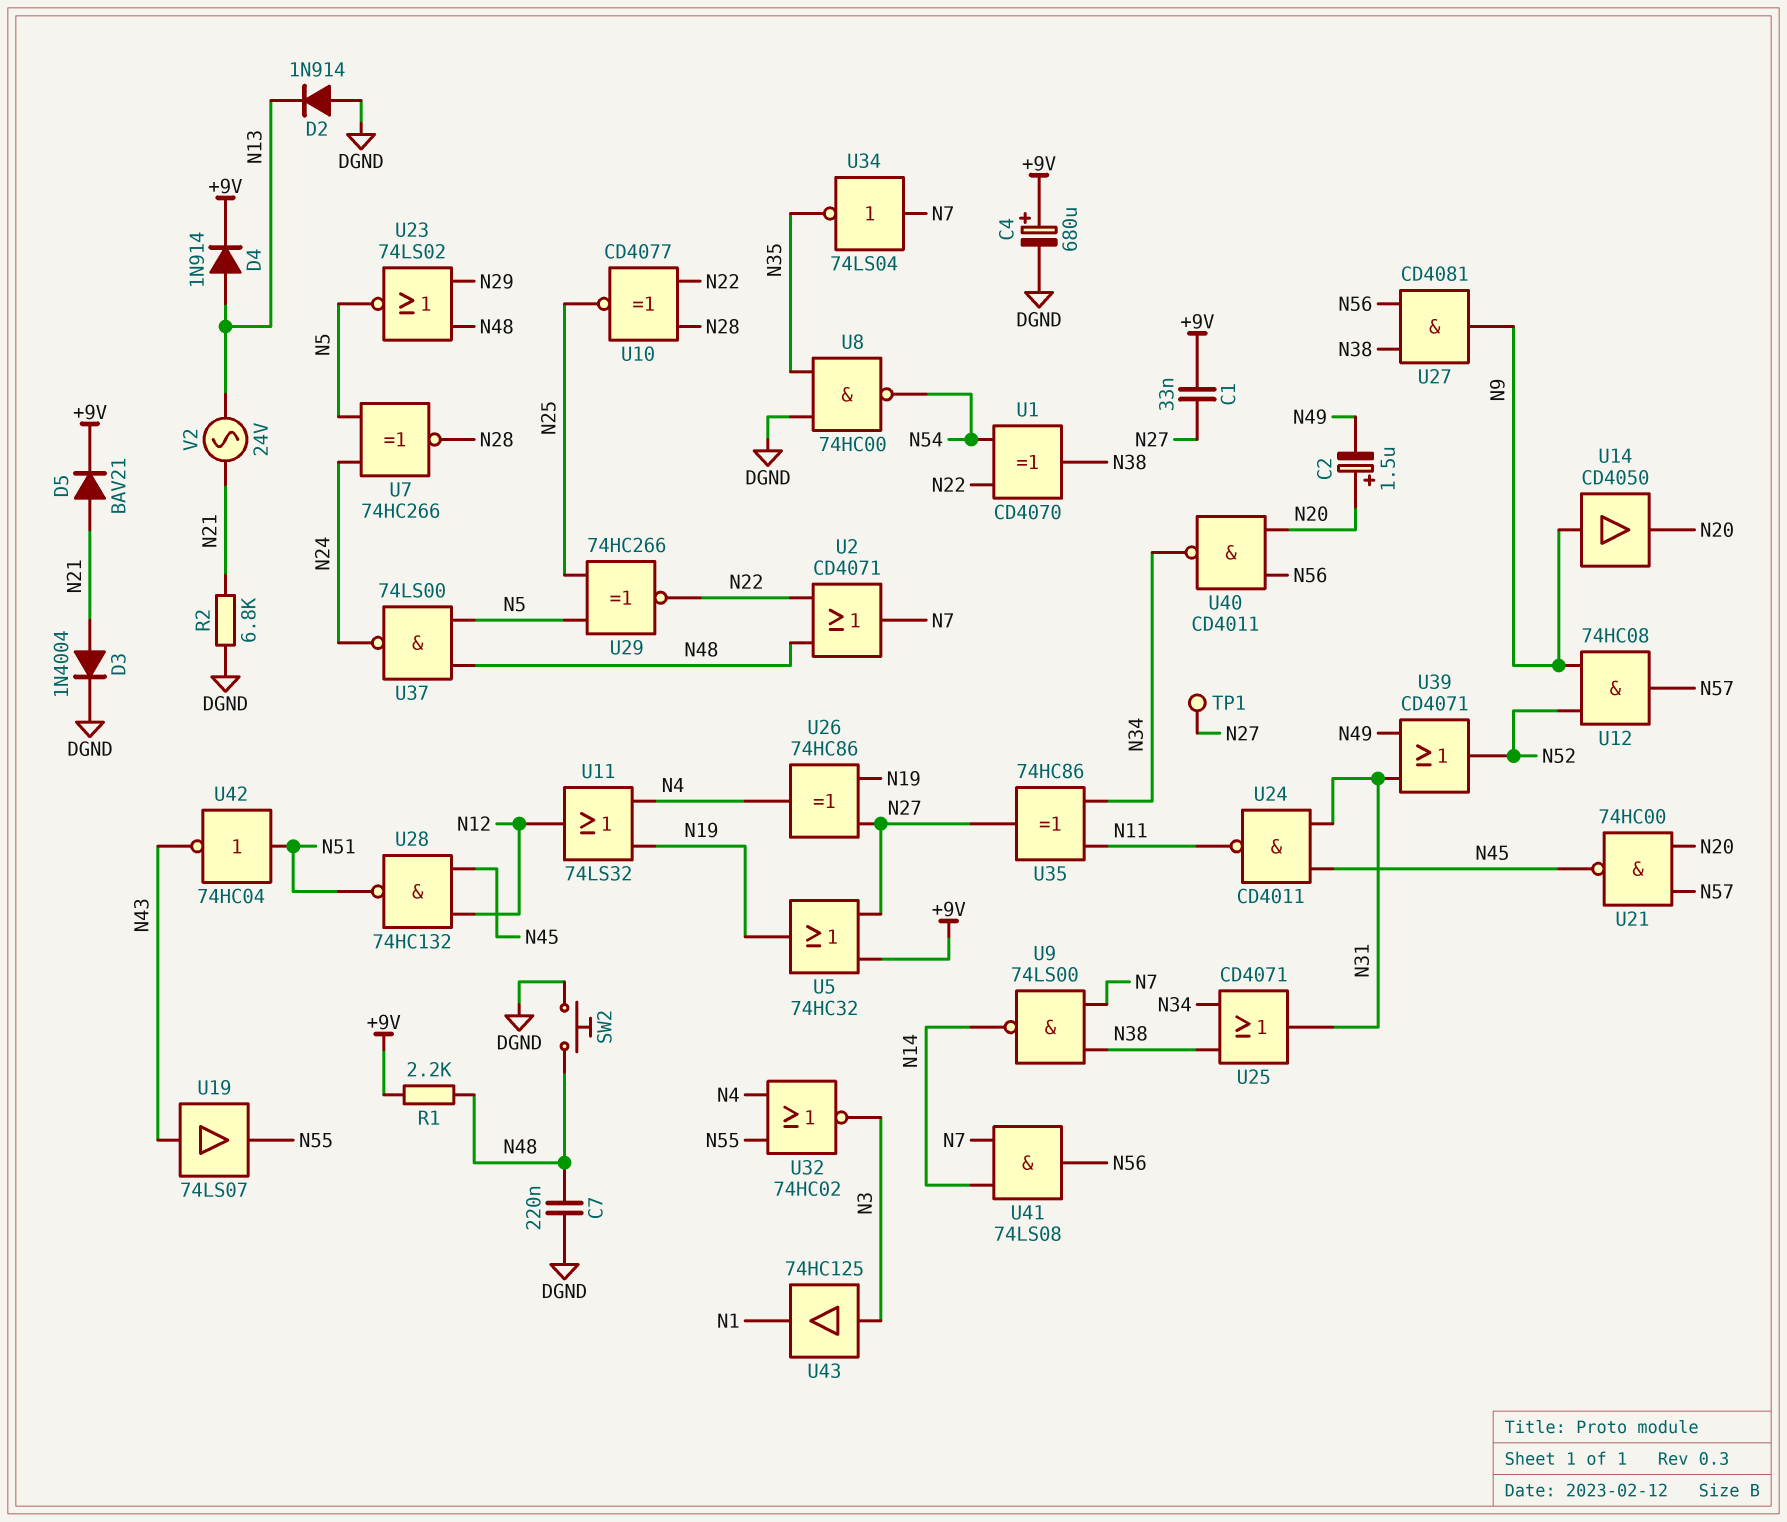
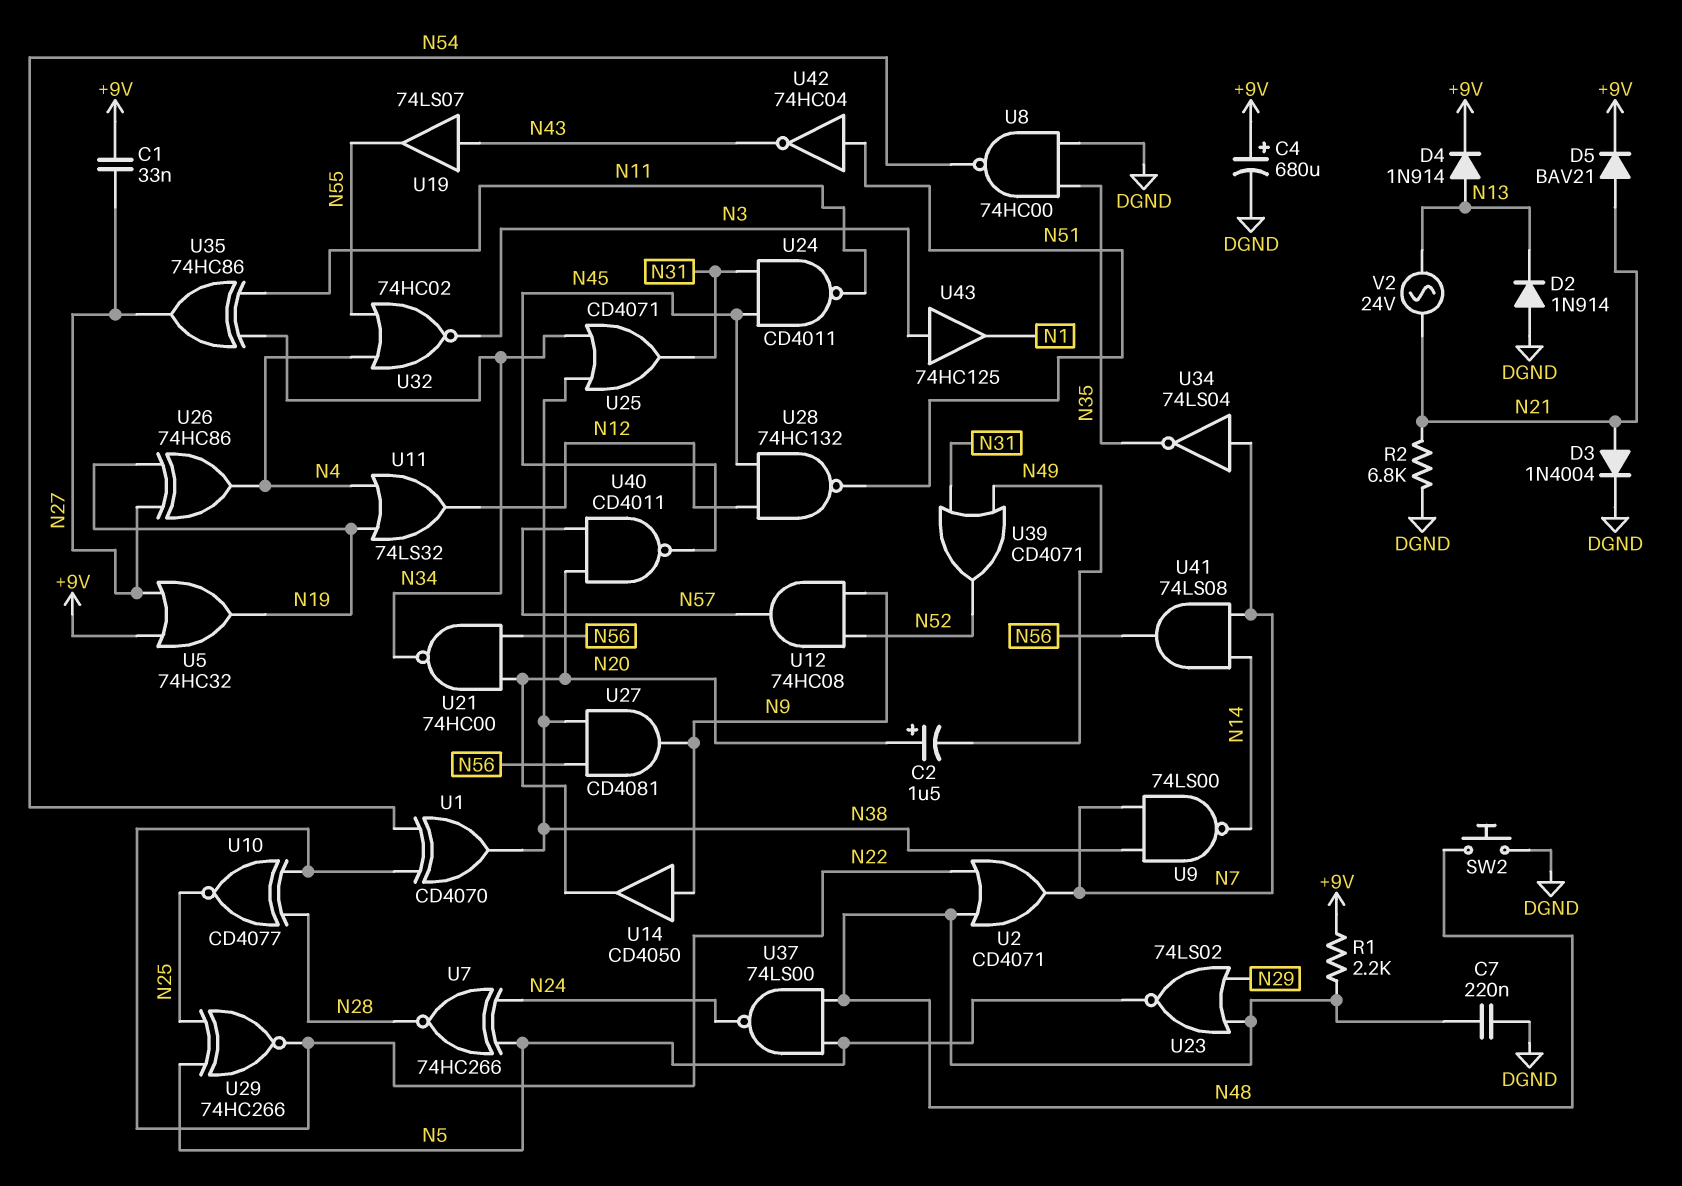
TP1: test point (N27) -> none
U21: NAND 74HC00 (in N20, in N57, out N45) -> NAND 74HC00 (in N20, in N56, out N34)
U40: NAND CD4011 (in N20, in N56, out N34) -> NAND CD4011 (in N20, in N57, out N45)

